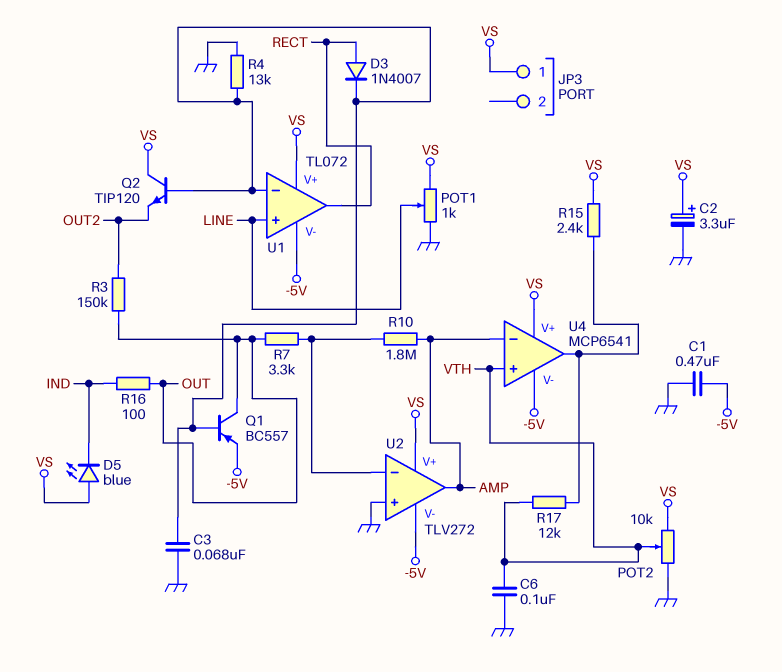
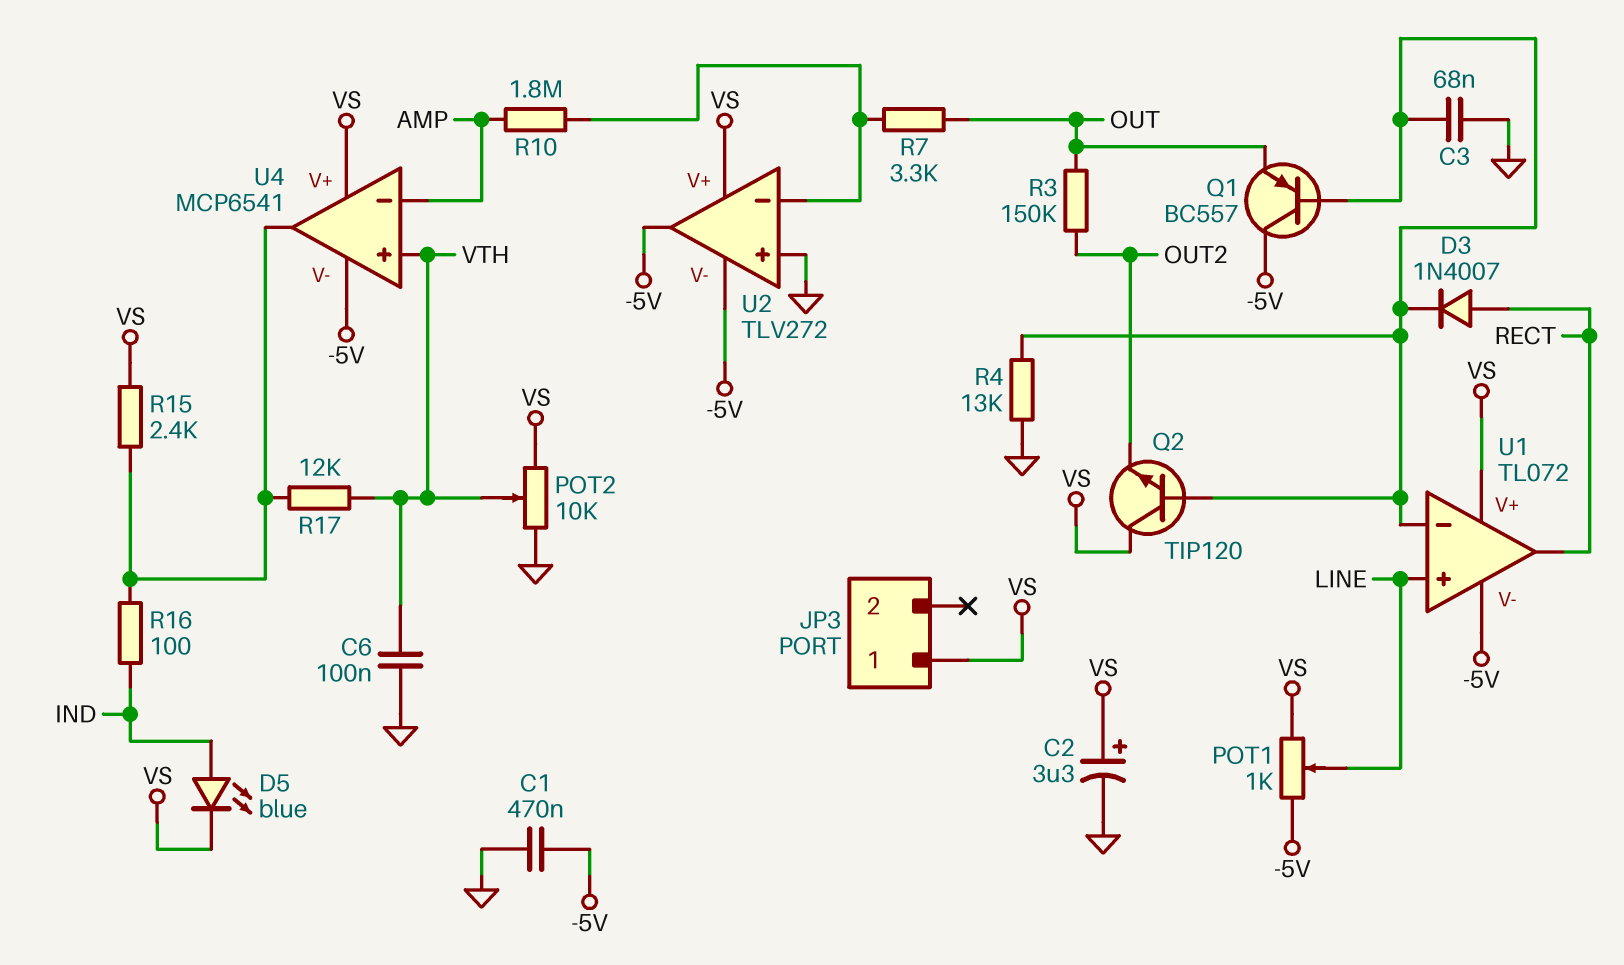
D5: LED blue (A VS, K IND) -> LED blue (A IND, K VS)
POT1: 1k (GND, VS, wiper LINE) -> 1k (-5V, VS, wiper LINE)
Q1: PNP BC557 (B U1/in-, C OUT, E -5V) -> PNP BC557 (B U1/in-, C -5V, E OUT)
R16: 100 (IND, OUT) -> 100 (IND, U4/out)
U2 pin out: AMP -> -5V

